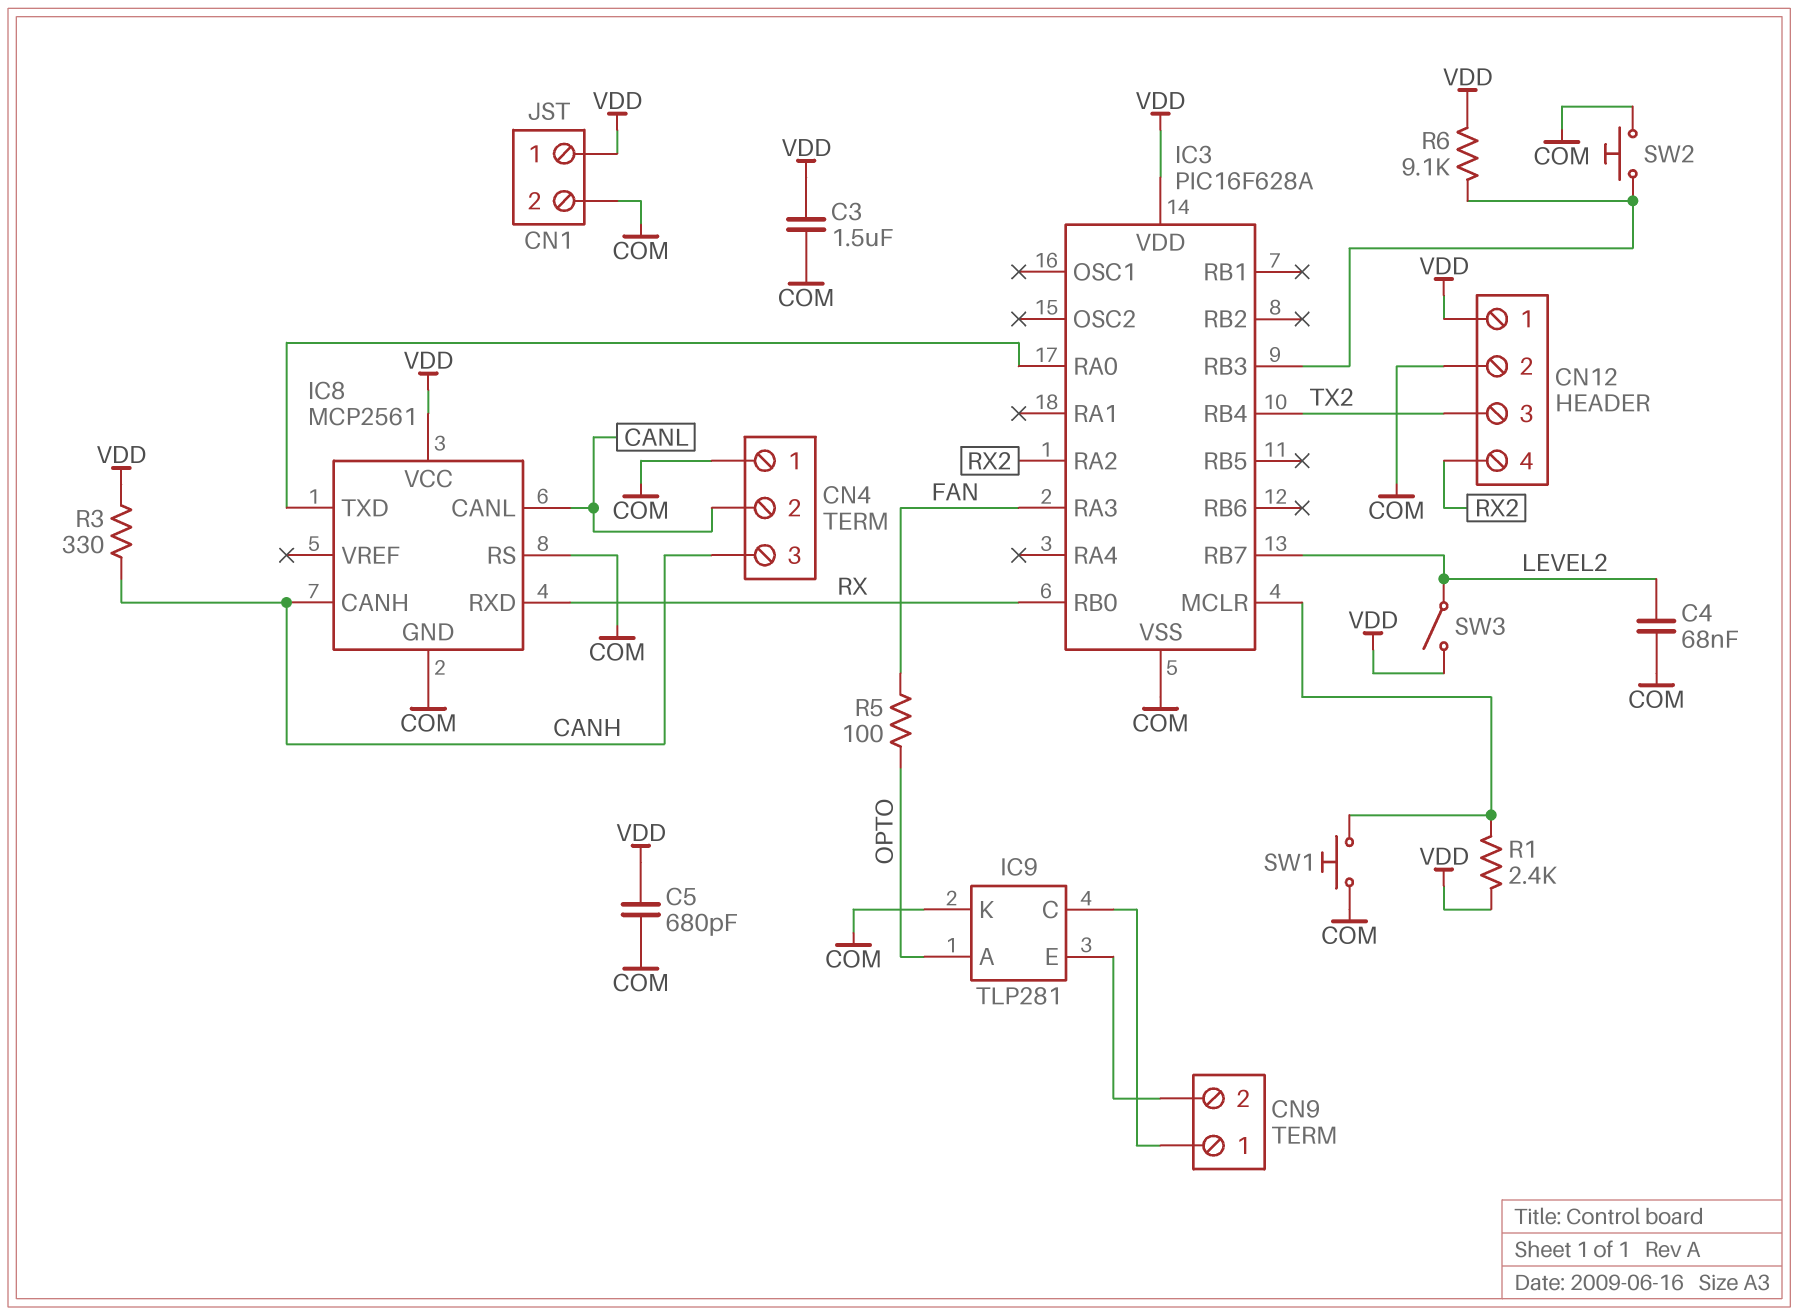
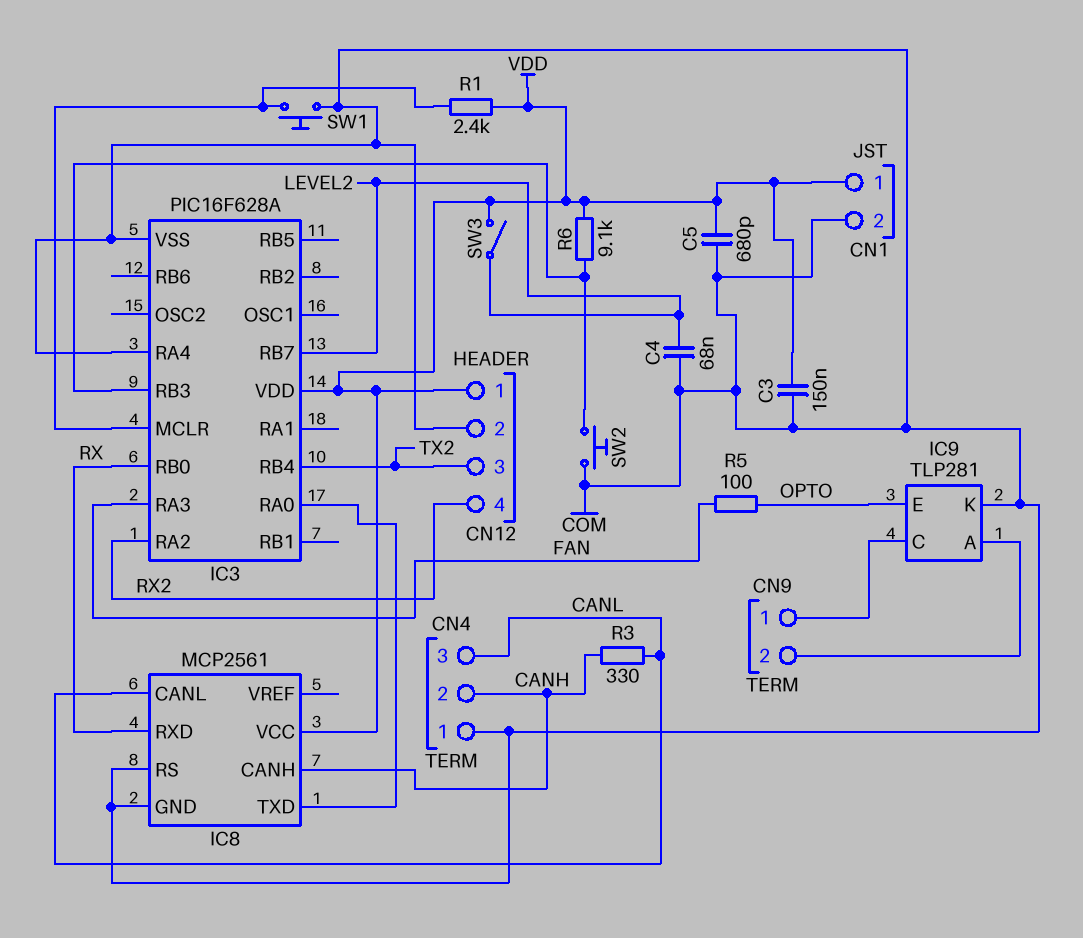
C3: 1.5uF (COM, VDD) -> 150nF (COM, VDD)
CN4 pin 2: CANL -> CANH
CN4 pin 3: CANH -> CANL
IC3 pin RA4: none -> COM
IC9 pin A: OPTO -> CN9/2
IC9 pin E: CN9/2 -> OPTO
R3: 330 (CANH, VDD) -> 330 (CANH, CANL)

